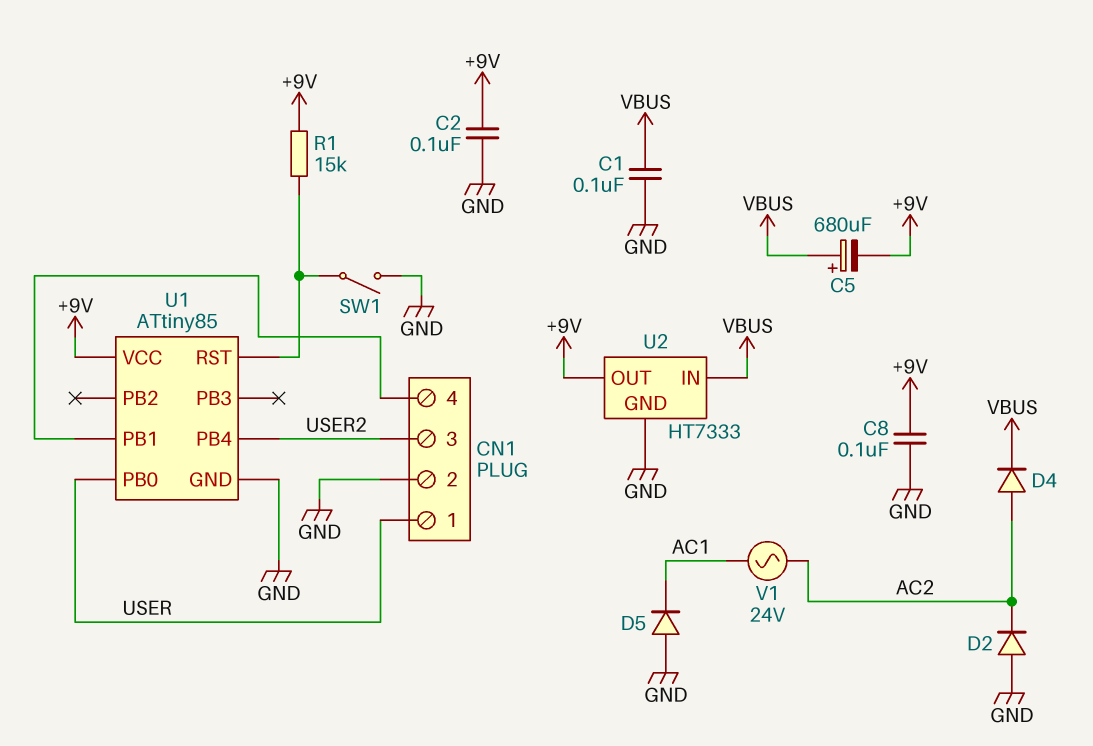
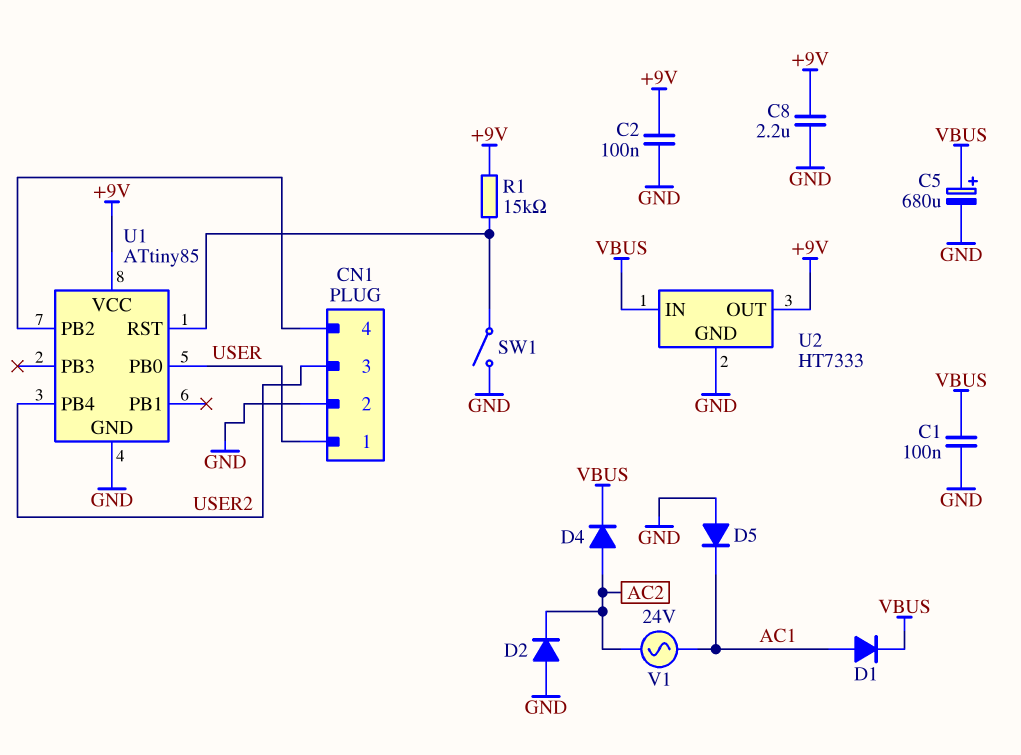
C5: 680uF (plus VBUS, minus +9V) -> 680uF (plus VBUS, minus GND)
C8: 100nF (+9V, GND) -> 2.2uF (+9V, GND)
D1: none -> diode (A AC1, K VBUS)
U1 pin PB1: CN1/4 -> none
U1 pin PB2: none -> CN1/4

